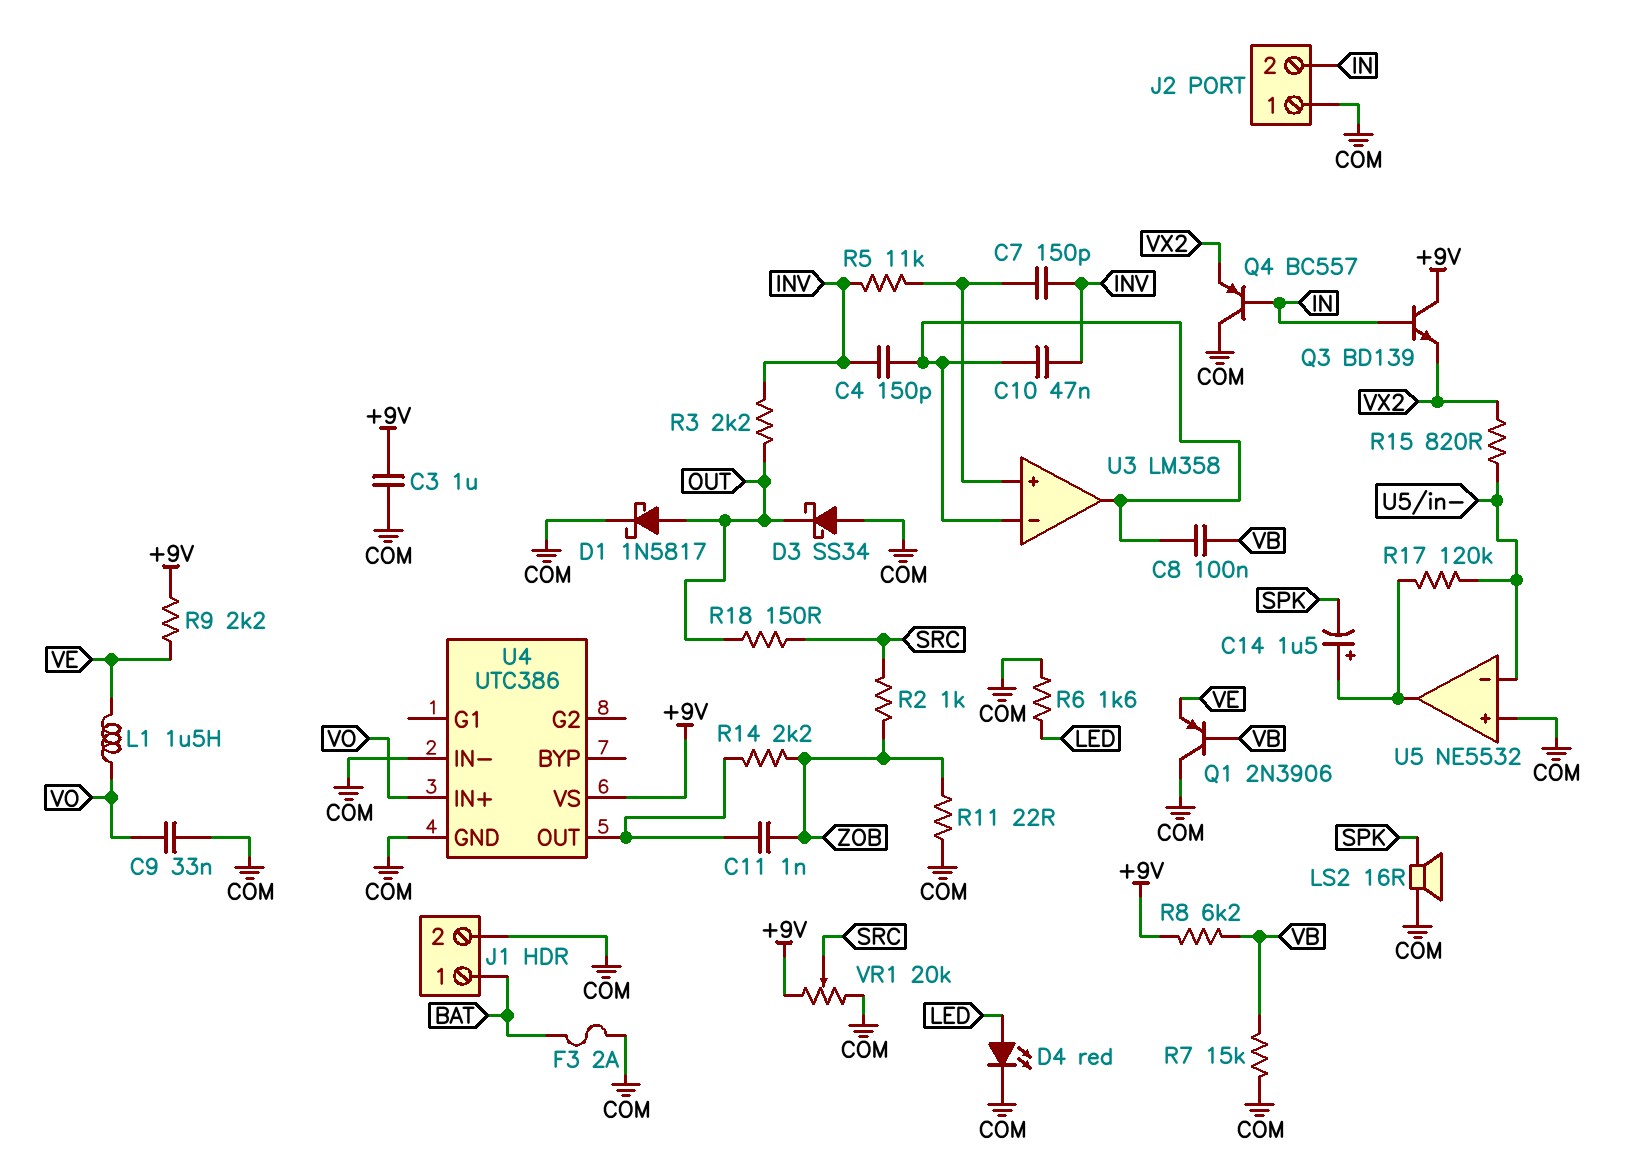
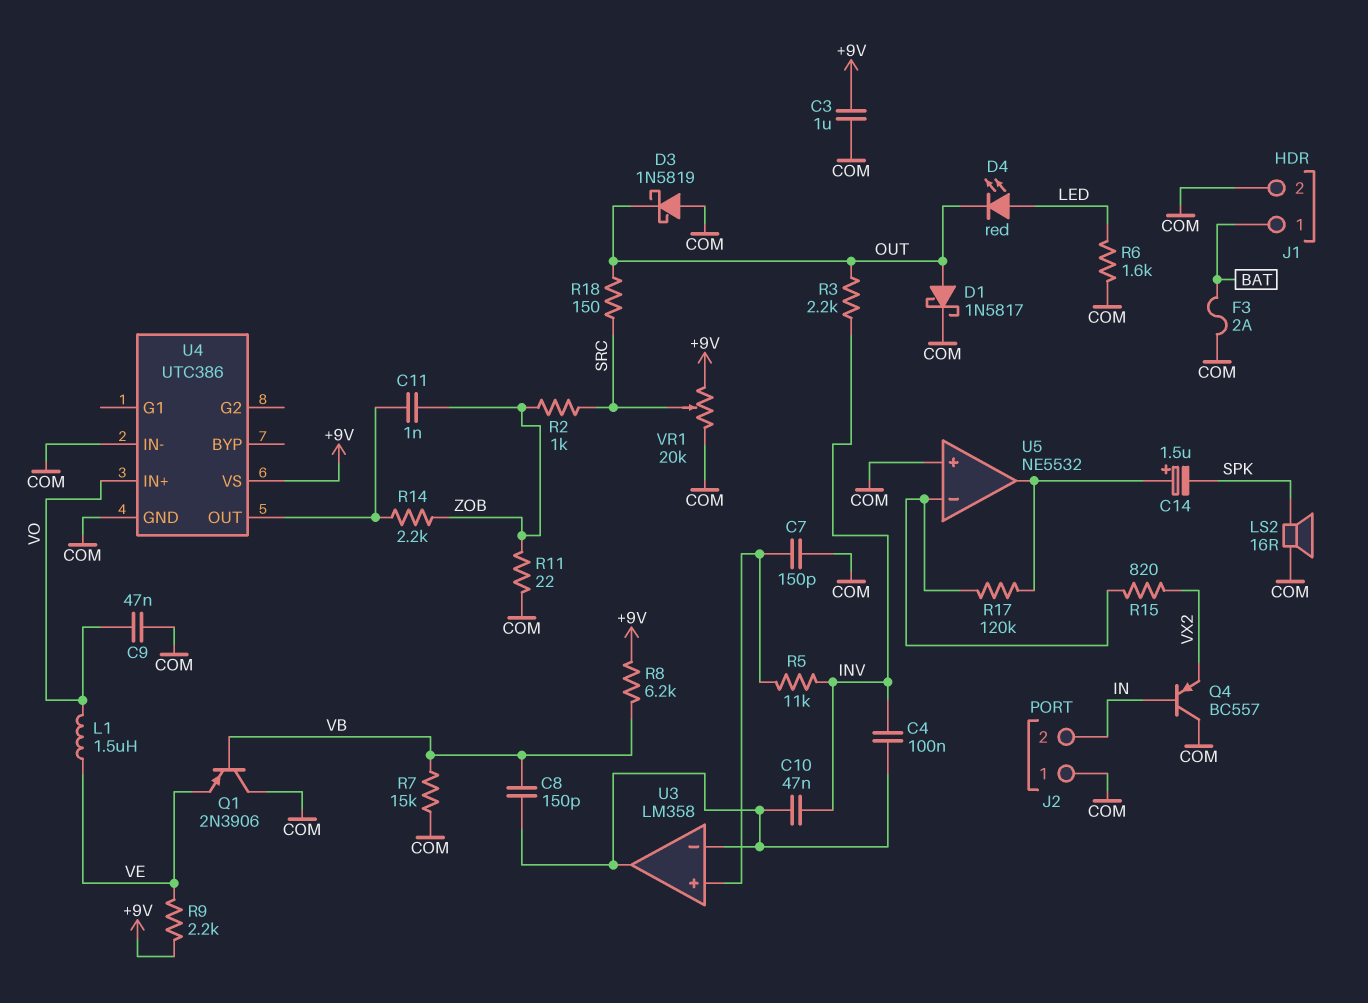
C4: 150pF (INV, U3/in-) -> 100nF (INV, U3/in-)
C7: 150pF (INV, U3/in+) -> 150pF (COM, U3/in+)
C8: 100nF (U3/in-, VB) -> 150pF (U3/in-, VB)
C9: 33nF (COM, VO) -> 47nF (COM, VO)
D3: schottky SS34 (A COM, K OUT) -> schottky 1N5819 (A COM, K OUT)
D4: LED red (A LED, K COM) -> LED red (A LED, K OUT)
Q3: NPN BD139 (B IN, C +9V, E VX2) -> none

